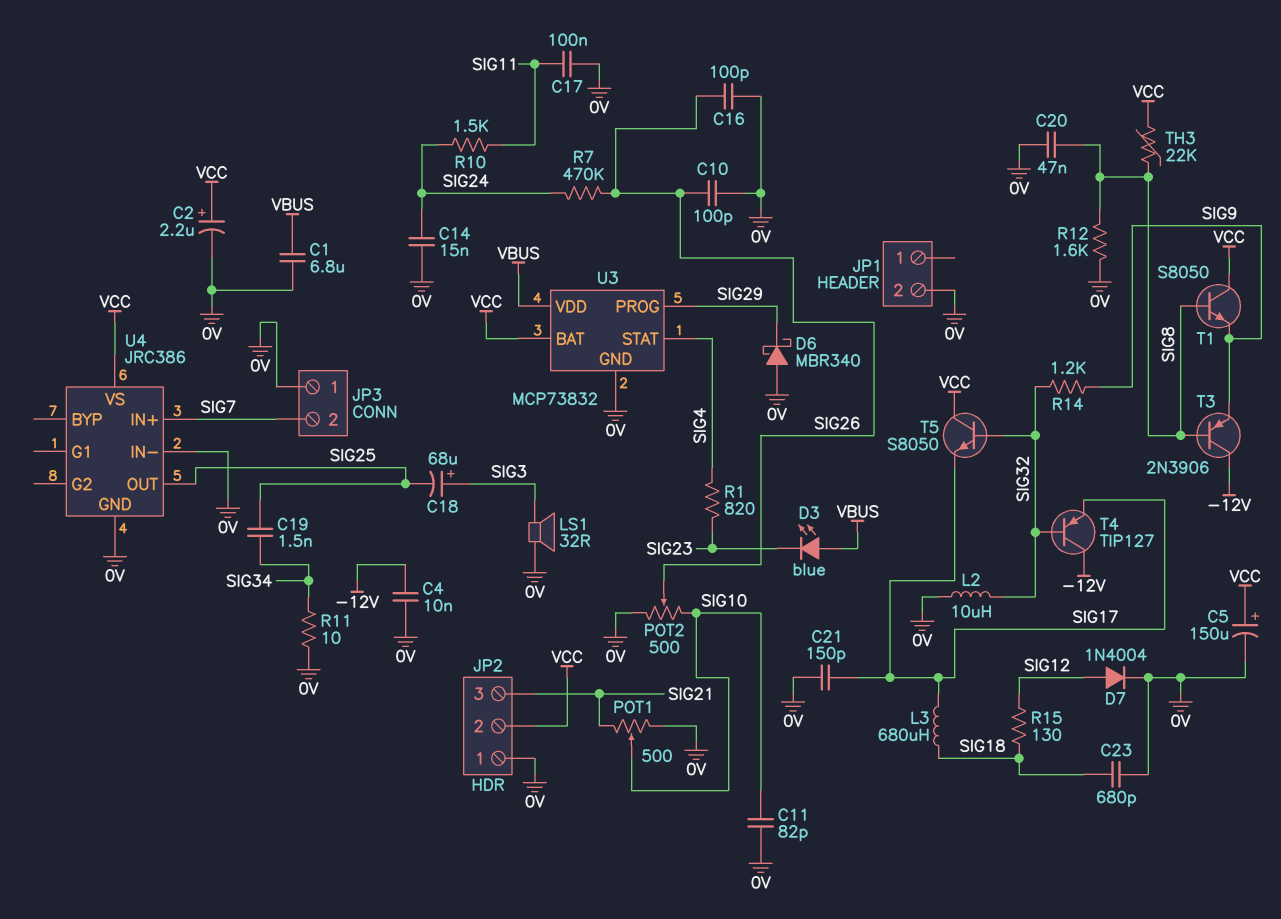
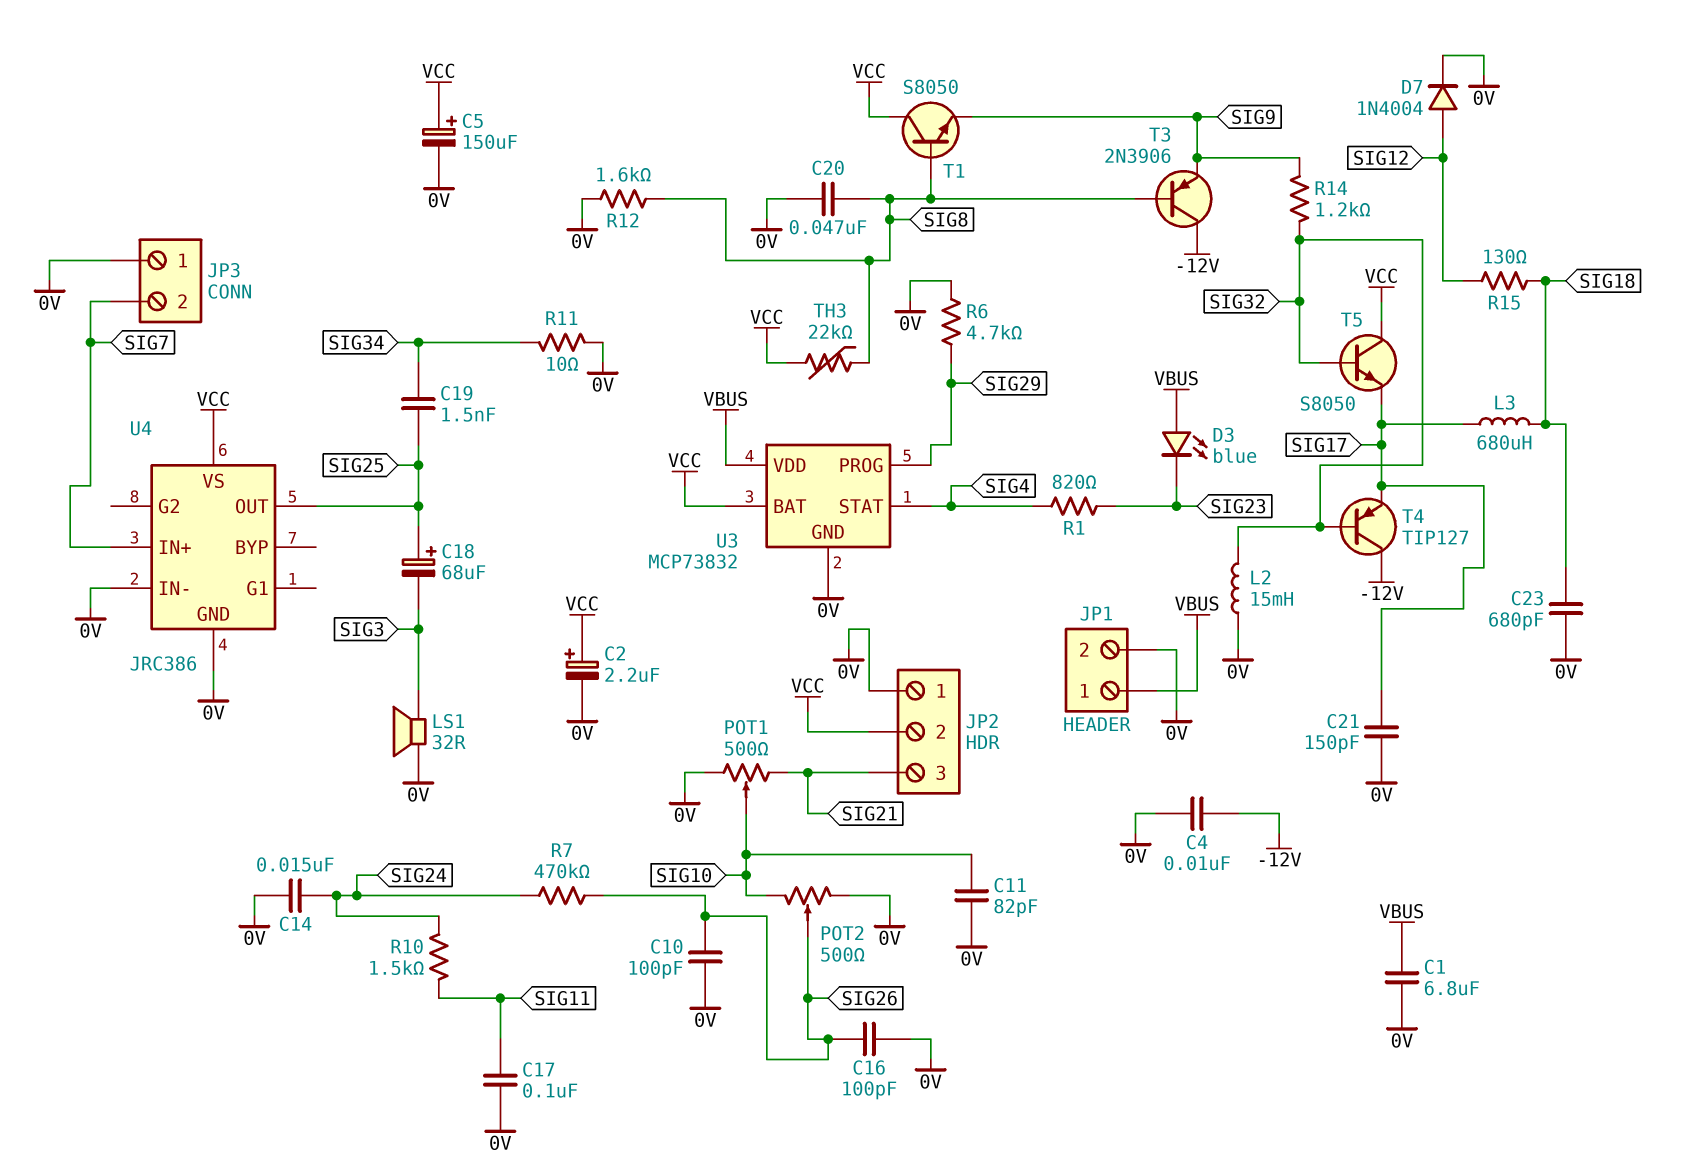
C18: 68uF (plus SIG3, minus SIG25) -> 68uF (plus SIG25, minus SIG3)
D6: schottky MBR340 (A 0V, K SIG29) -> none
JP1 pin 1: none -> VBUS
L2: 10uH (0V, SIG32) -> 15mH (0V, SIG32)
R6: none -> 4.7k (0V, SIG29)

